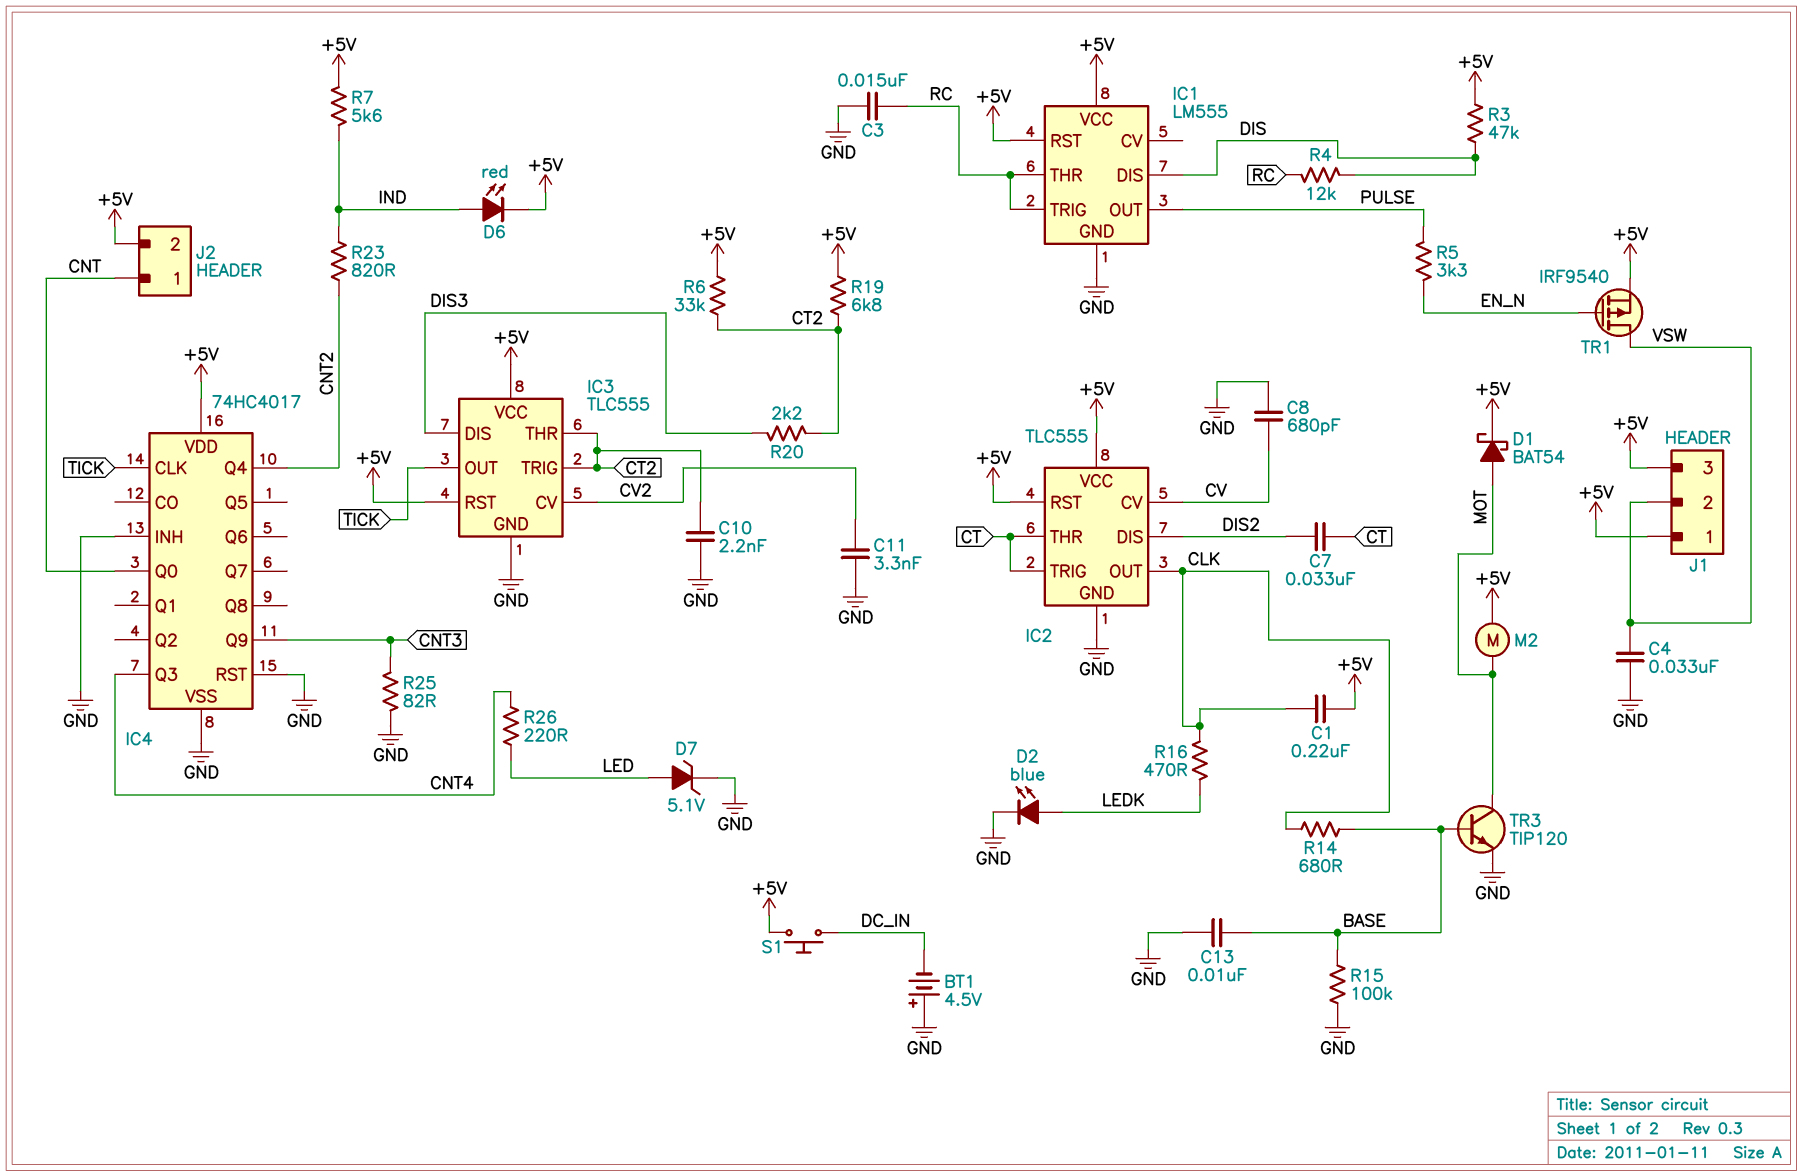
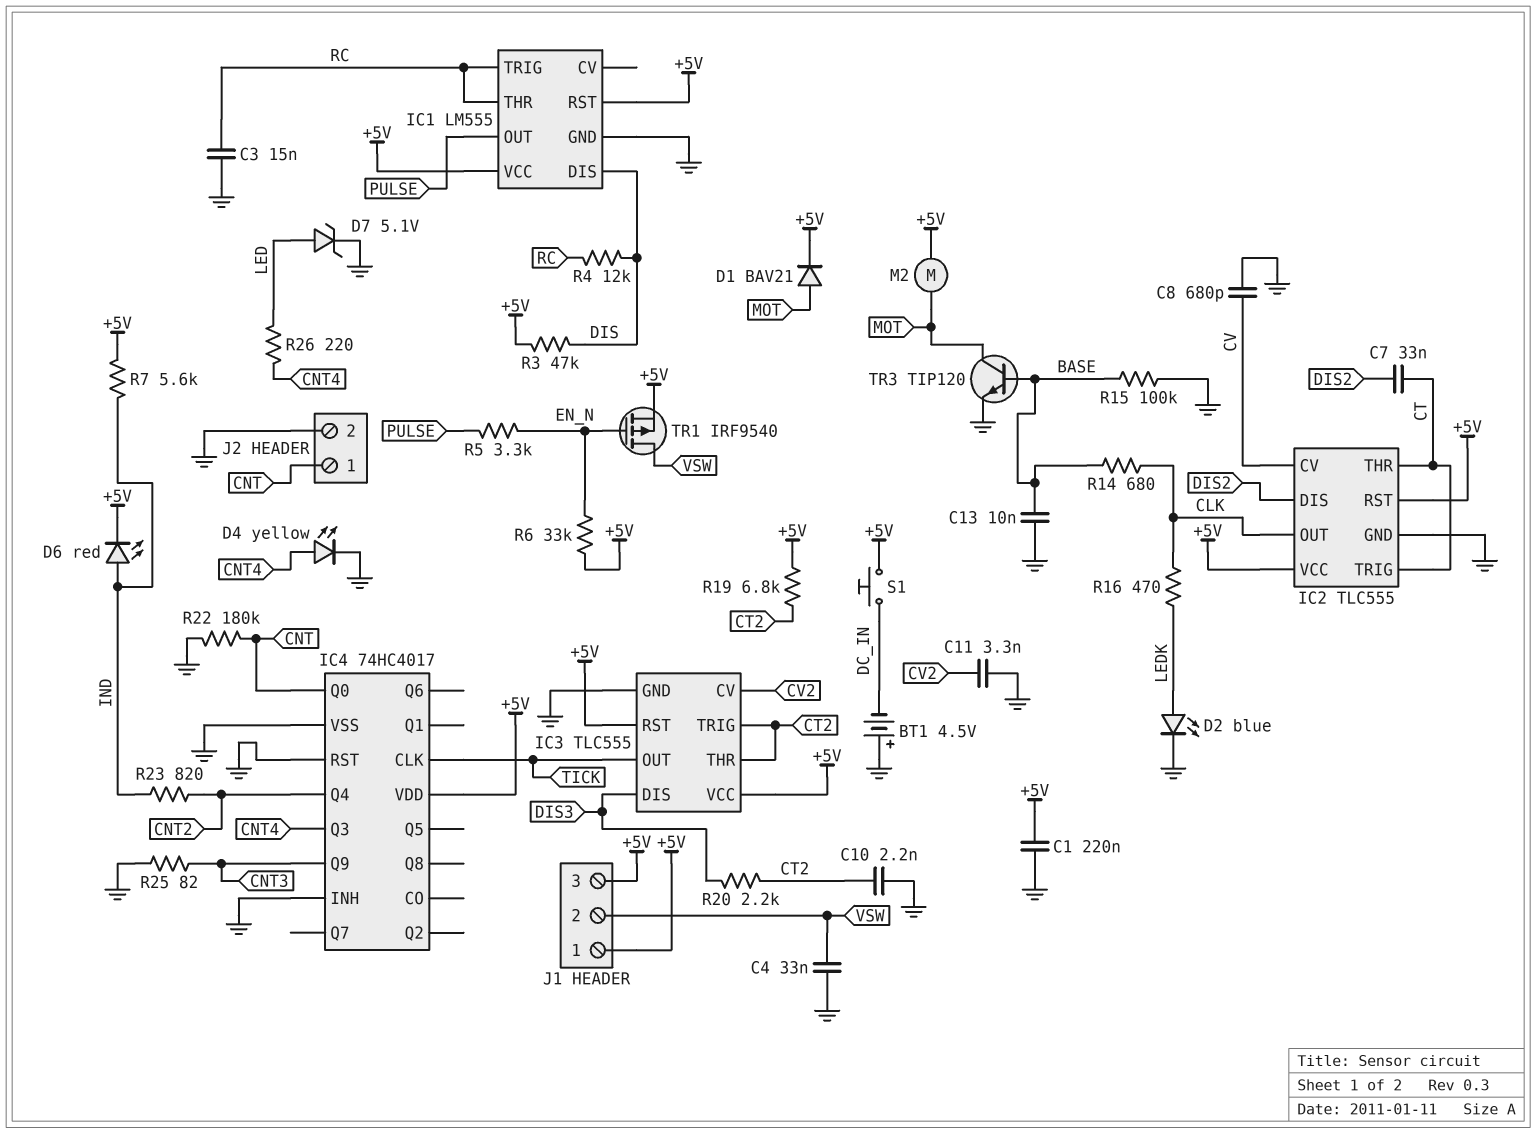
C1: 220nF (+5V, CLK) -> 220nF (+5V, GND)
D1: schottky BAT54 (A MOT, K +5V) -> diode BAV21 (A MOT, K +5V)
D4: none -> LED yellow (A CNT4, K GND)
J2 pin 2: +5V -> GND
R6: 33k (+5V, CT2) -> 33k (+5V, EN_N)
R22: none -> 180k (CNT, GND)

